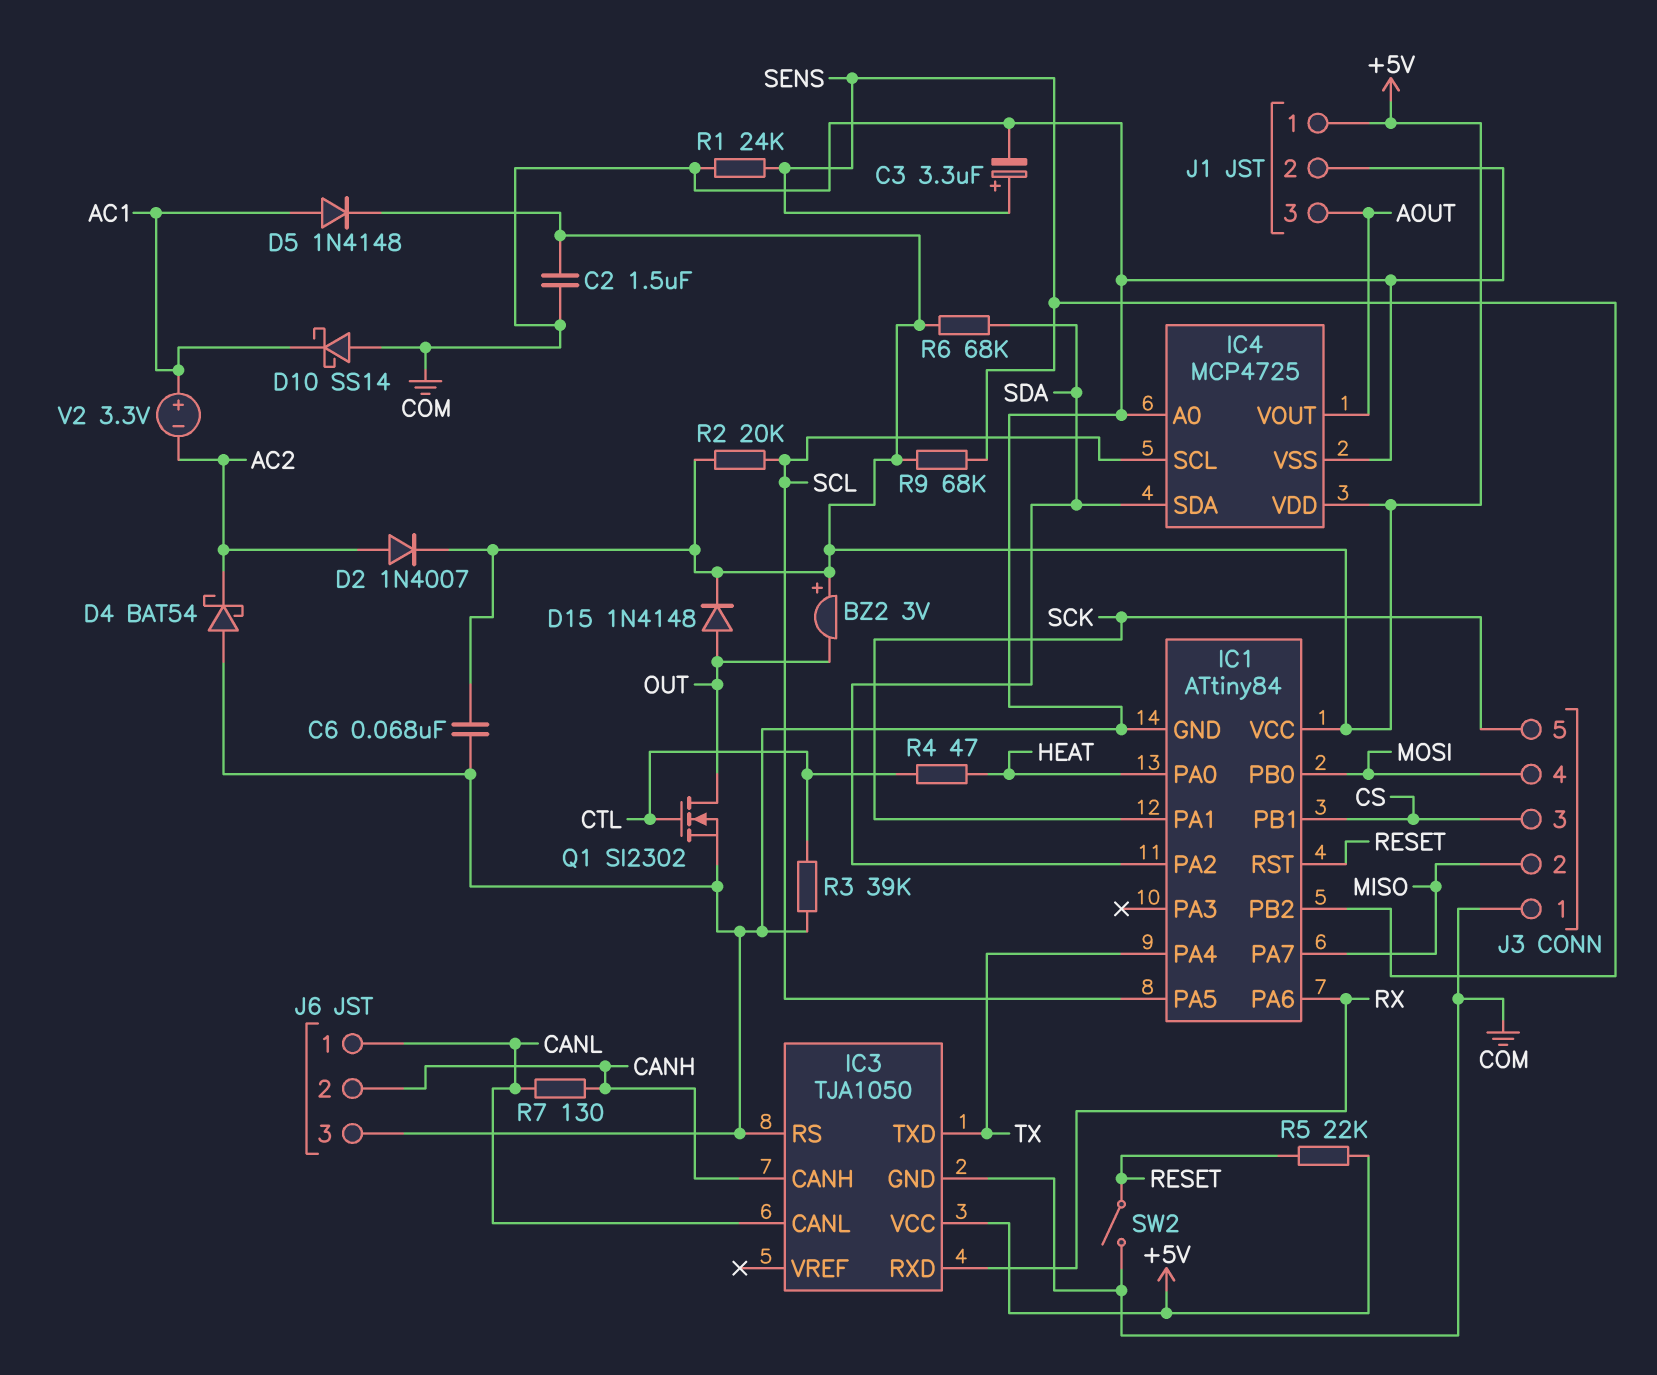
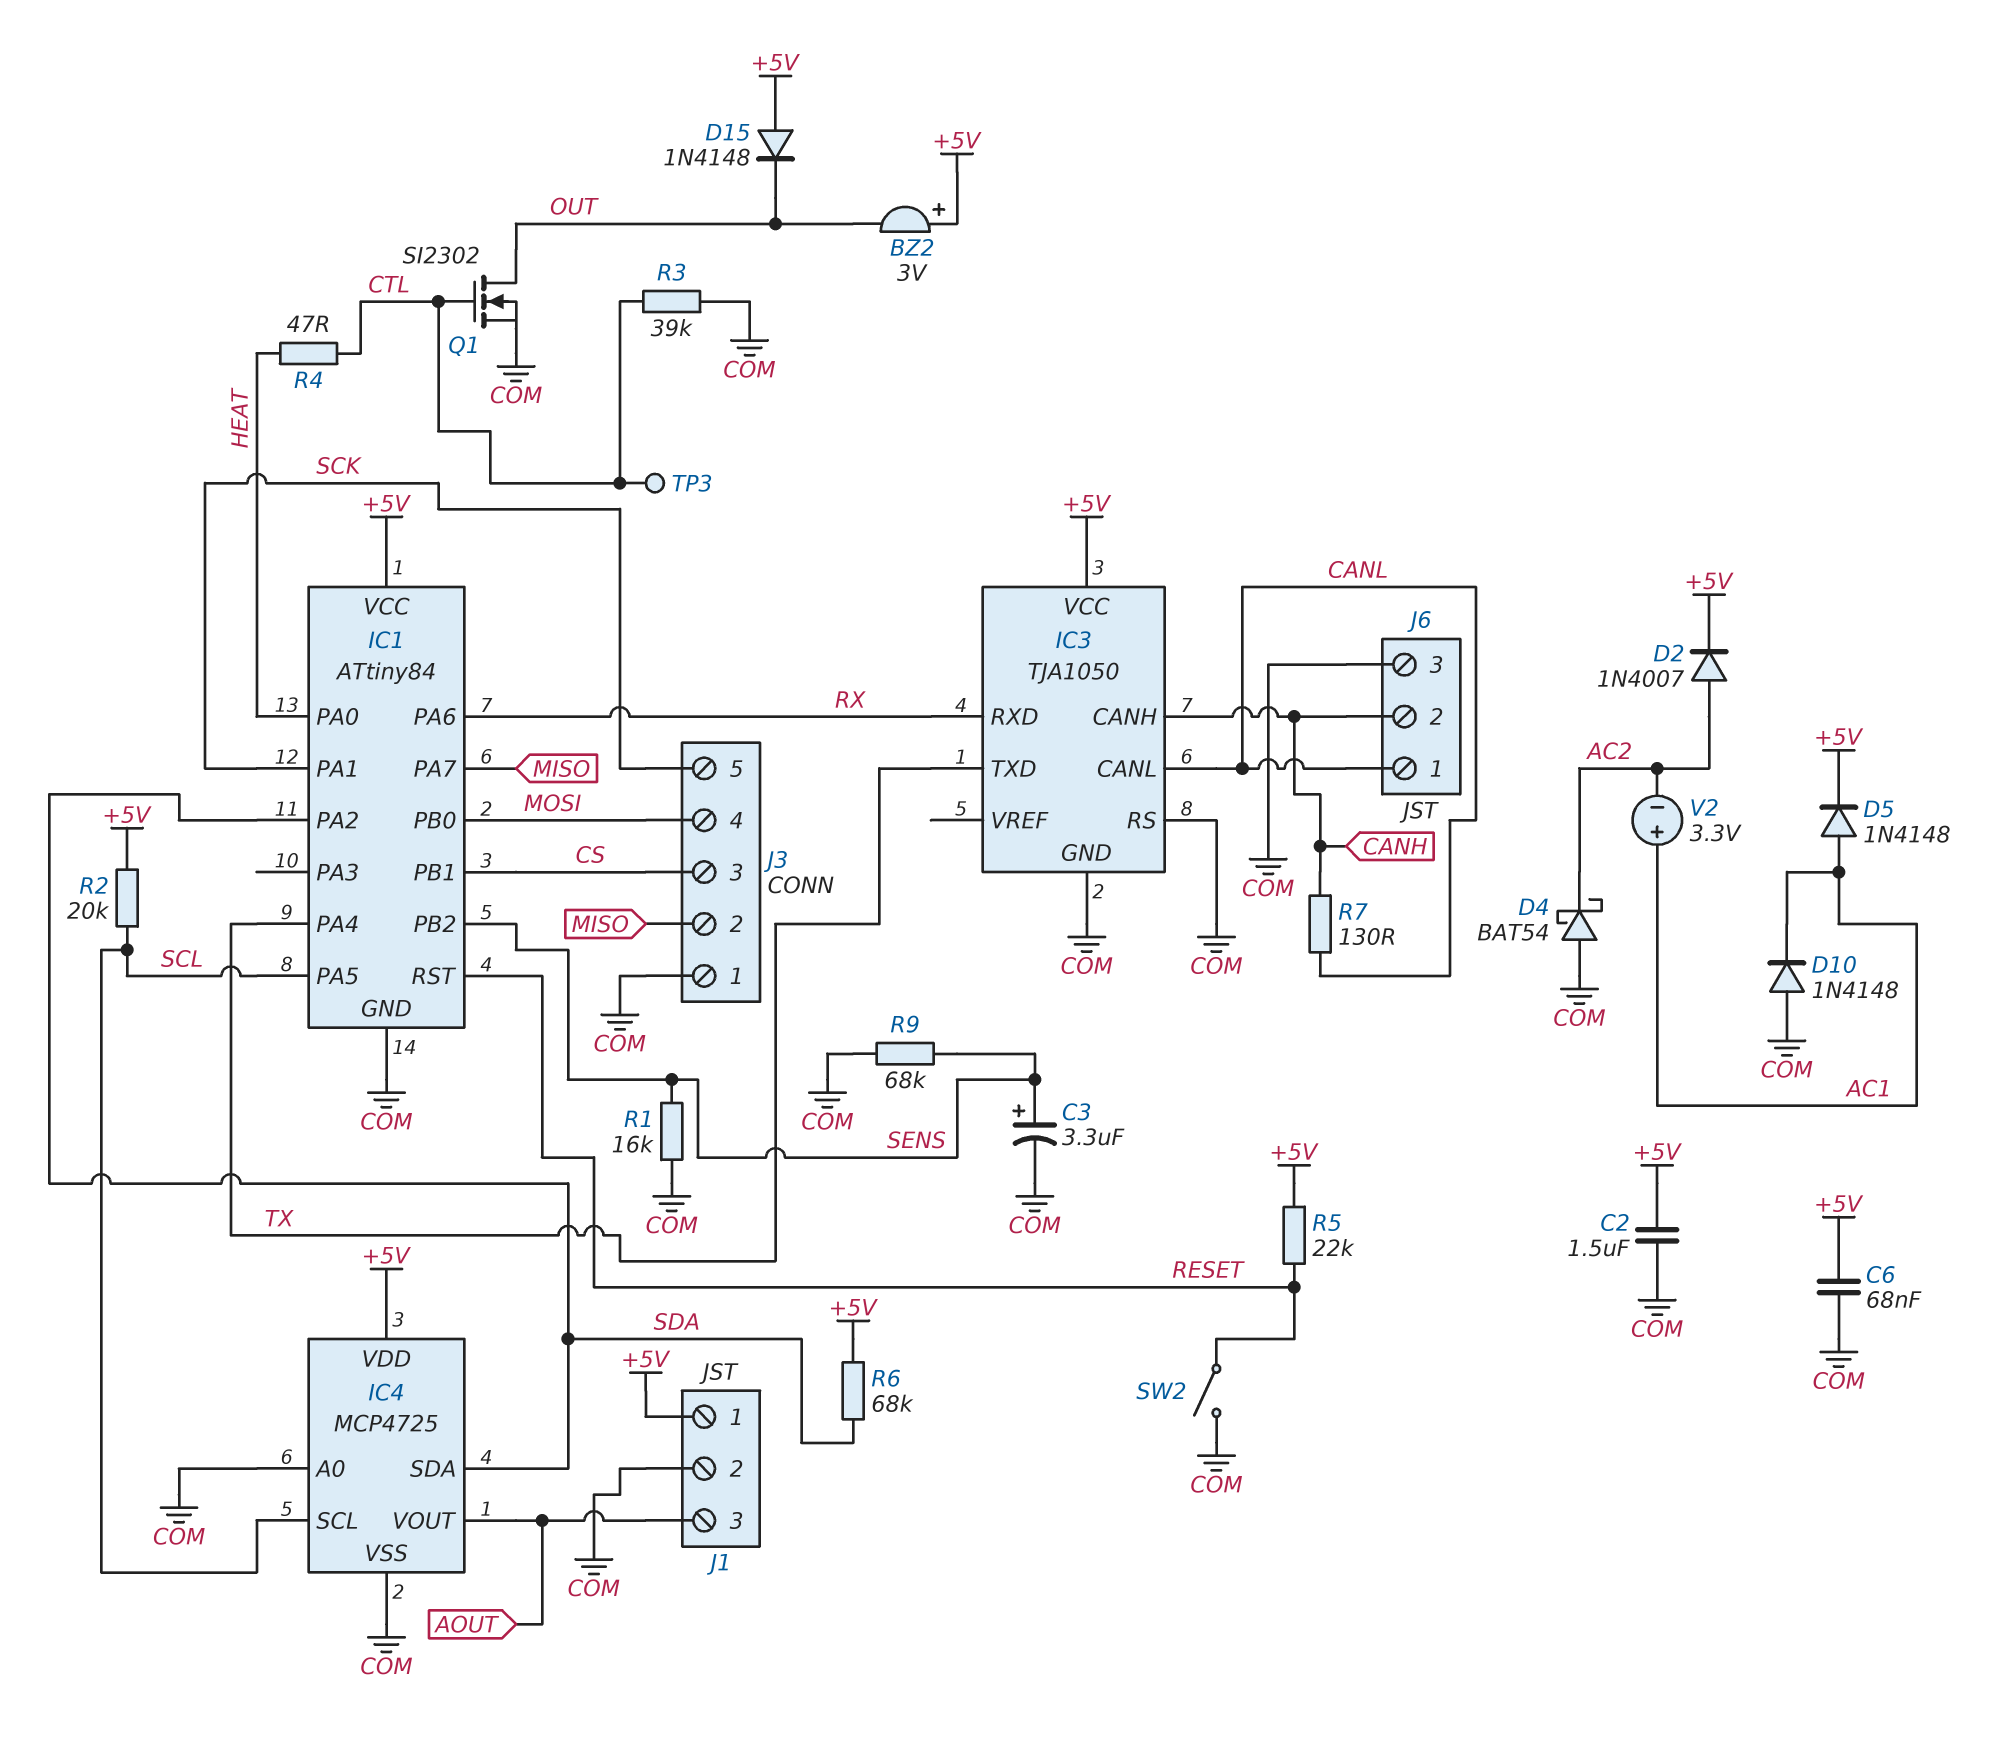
D10: schottky SS14 (A COM, K AC1) -> diode 1N4148 (A COM, K AC1)
D15: diode 1N4148 (A OUT, K +5V) -> diode 1N4148 (A +5V, K OUT)
R1: 24k (COM, SENS) -> 16k (COM, SENS)
R9: 68k (+5V, SENS) -> 68k (COM, SENS)
TP3: none -> test point (CTL)

